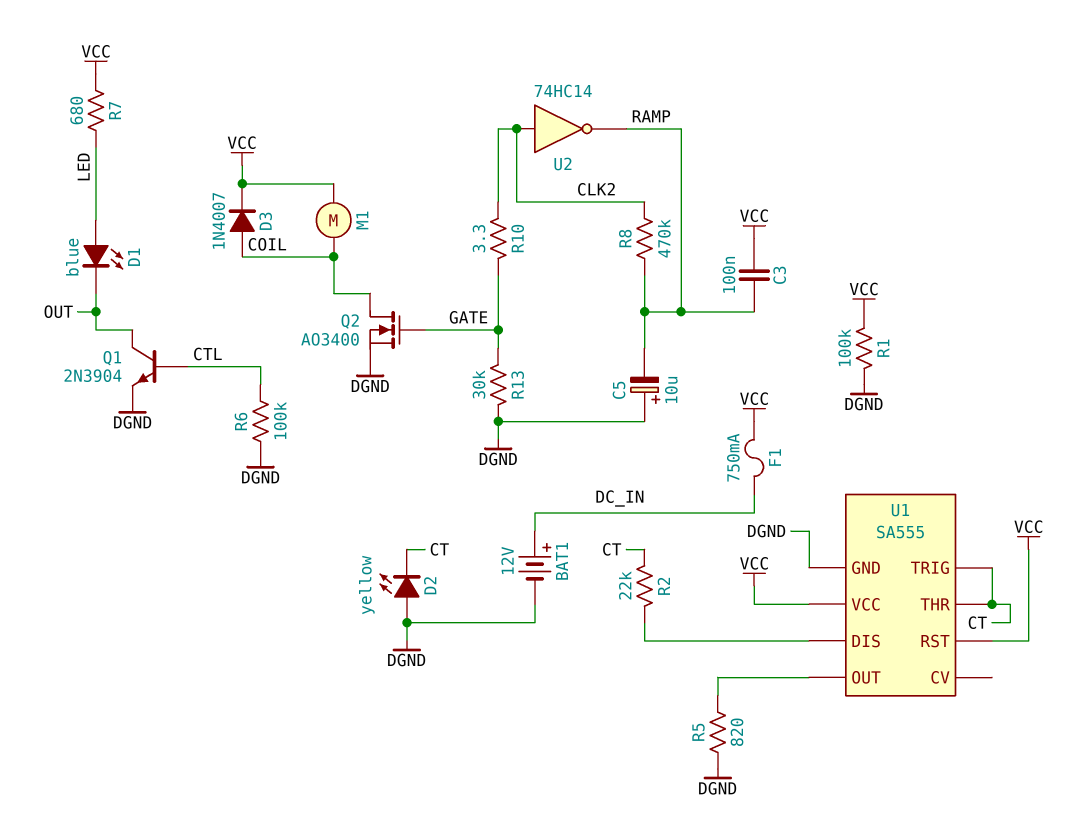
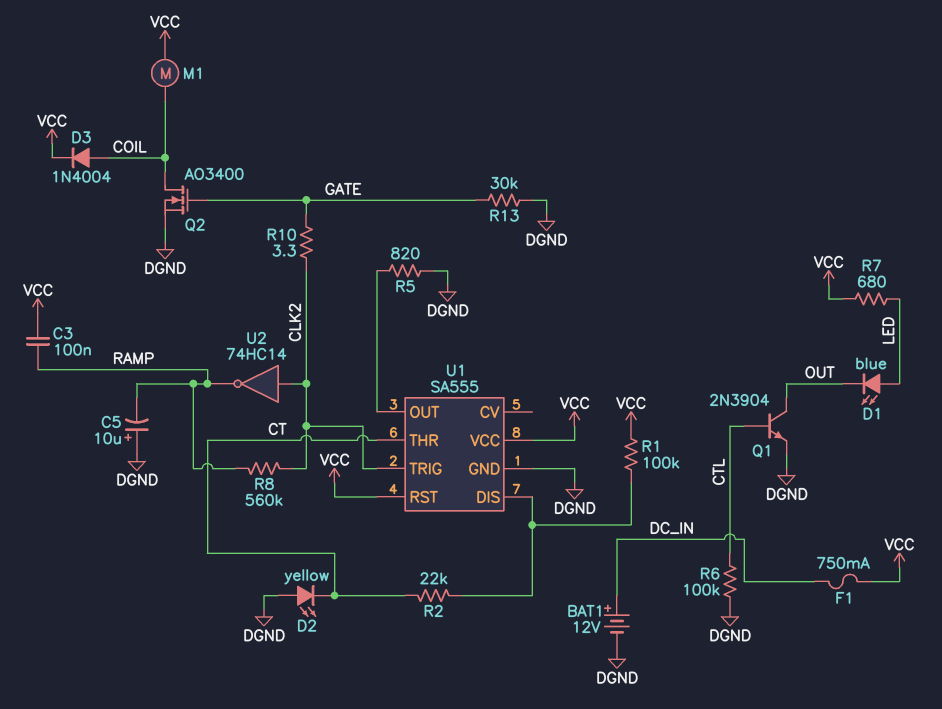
D3: diode 1N4007 (A COIL, K VCC) -> diode 1N4004 (A COIL, K VCC)
R1: 100k (DGND, VCC) -> 100k (U1/DIS, VCC)
R8: 470k (CLK2, RAMP) -> 560k (CLK2, RAMP)
U1 pin TRIG: CT -> CLK2

